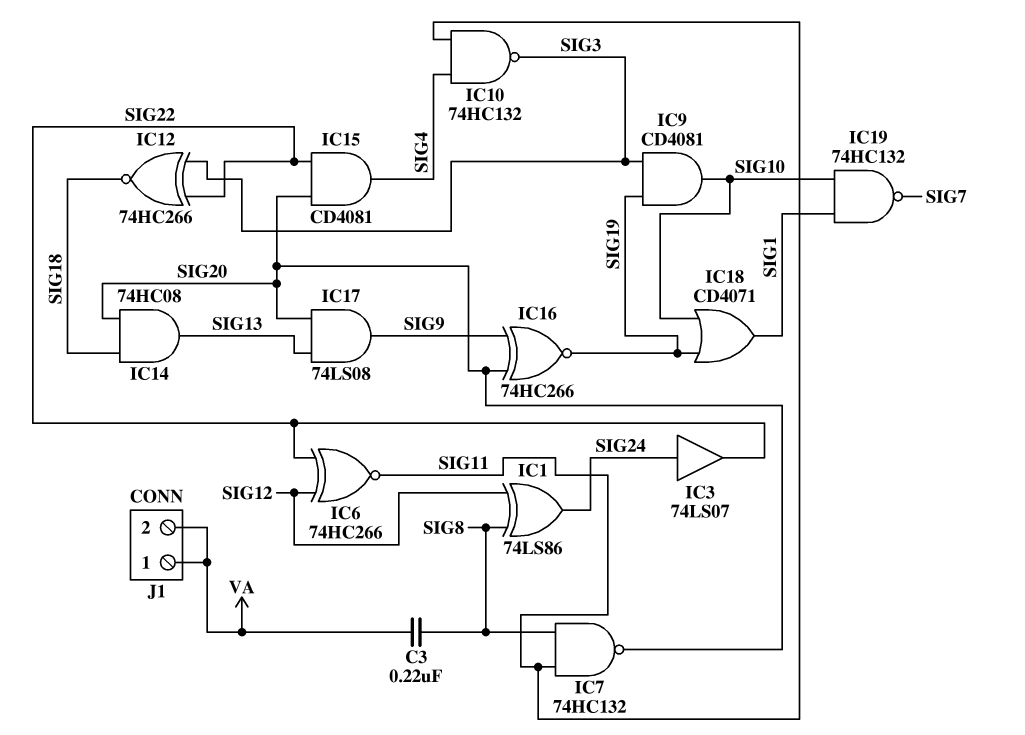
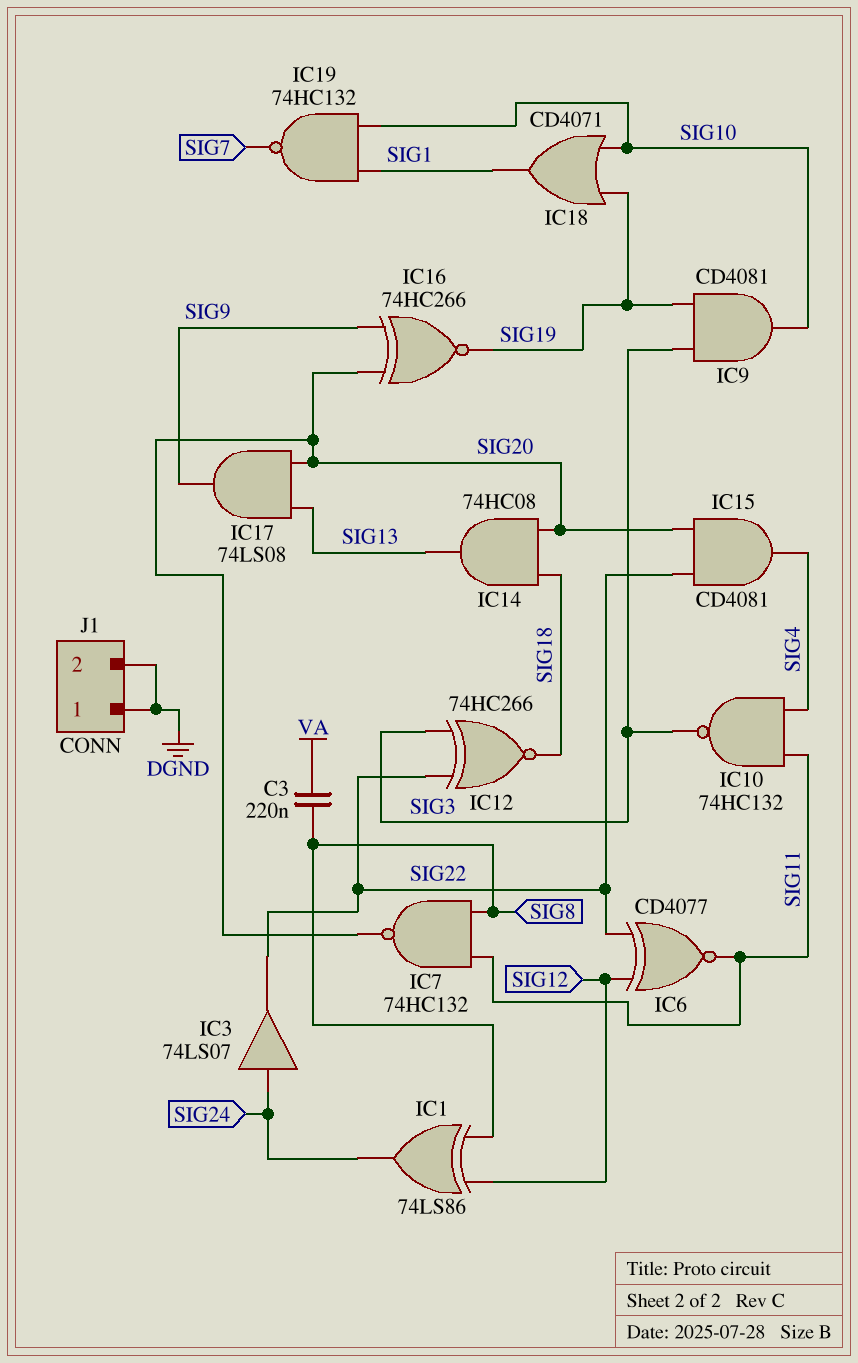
IC6: XNOR 74HC266 (in SIG12, in SIG22, out SIG11) -> XNOR CD4077 (in SIG12, in SIG22, out SIG11)
J1 pin 1: VA -> DGND
J1 pin 2: VA -> DGND

